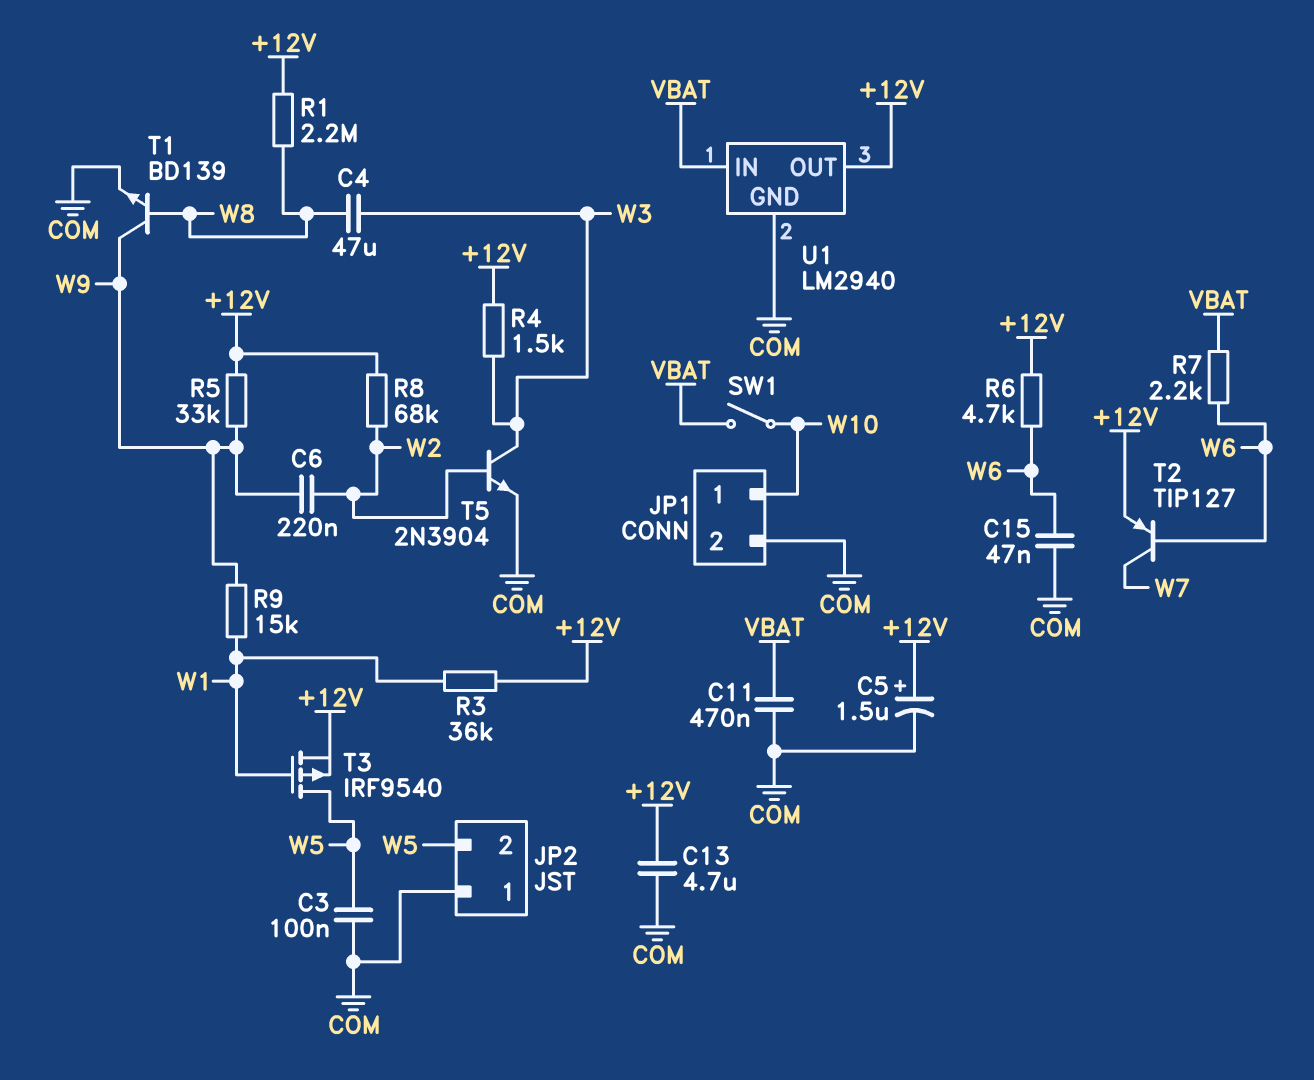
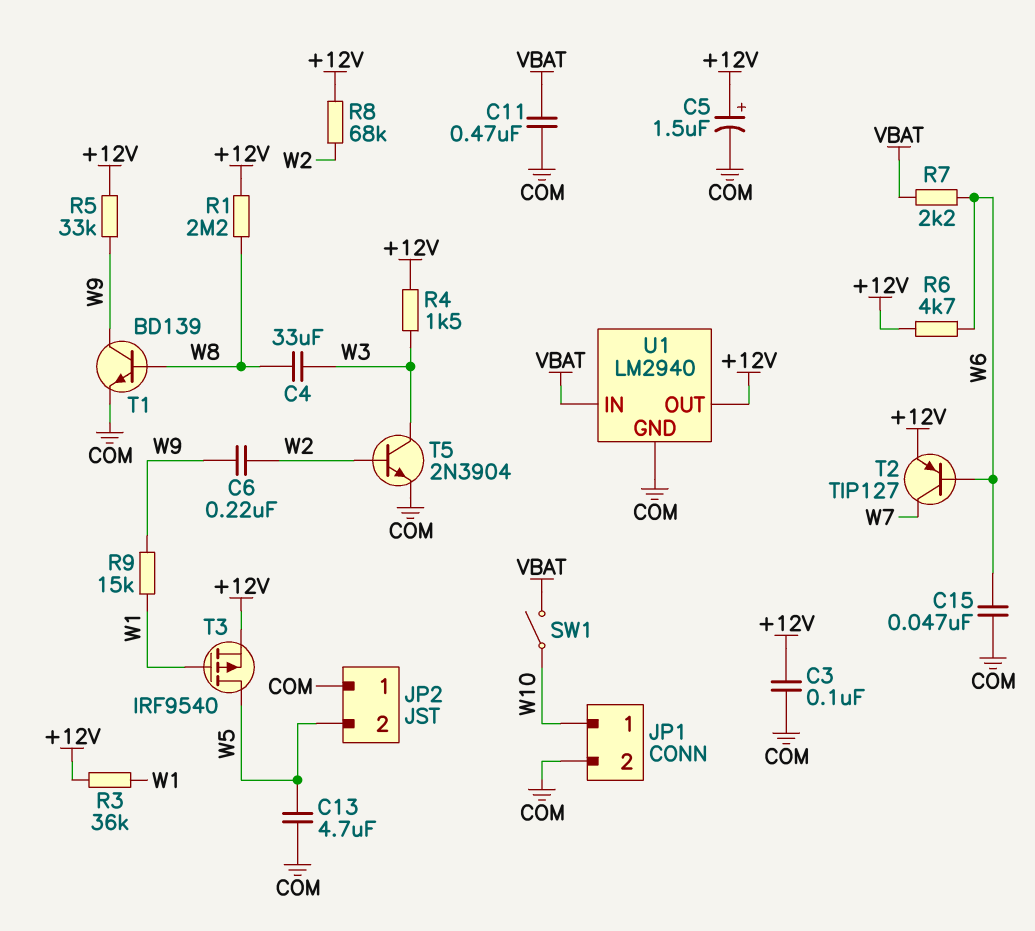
C3: 100nF (COM, W5) -> 100nF (+12V, COM)
C4: 47uF (W3, W8) -> 33uF (W3, W8)
C13: 4.7uF (+12V, COM) -> 4.7uF (COM, W5)

